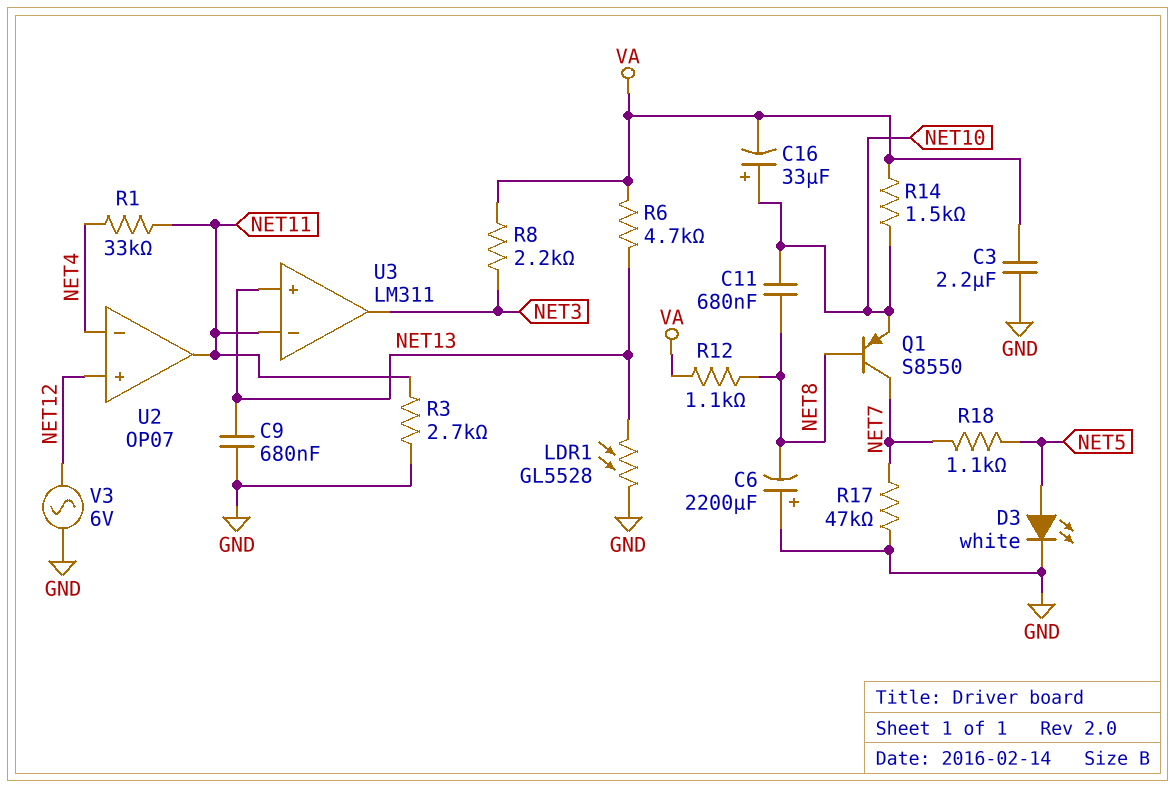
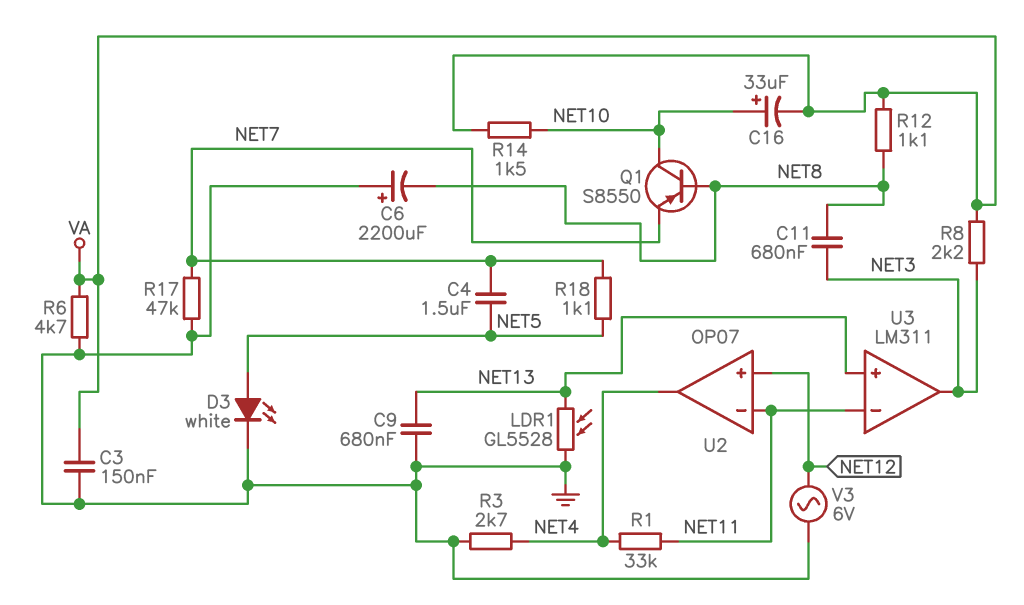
C3: 2.2uF (GND, VA) -> 150nF (GND, VA)
C4: none -> 1.5uF (NET5, NET7)
C11: 680nF (NET8, NET10) -> 680nF (NET3, NET8)
Q1: PNP S8550 (B NET8, C NET7, E NET10) -> PNP S8550 (B NET8, C NET10, E NET7)
R3: 2.7k (GND, NET11) -> 2.7k (GND, NET4)
R6: 4.7k (NET13, VA) -> 4.7k (GND, VA)
U2 pin in-: NET4 -> NET11
U2 pin out: NET11 -> NET4

